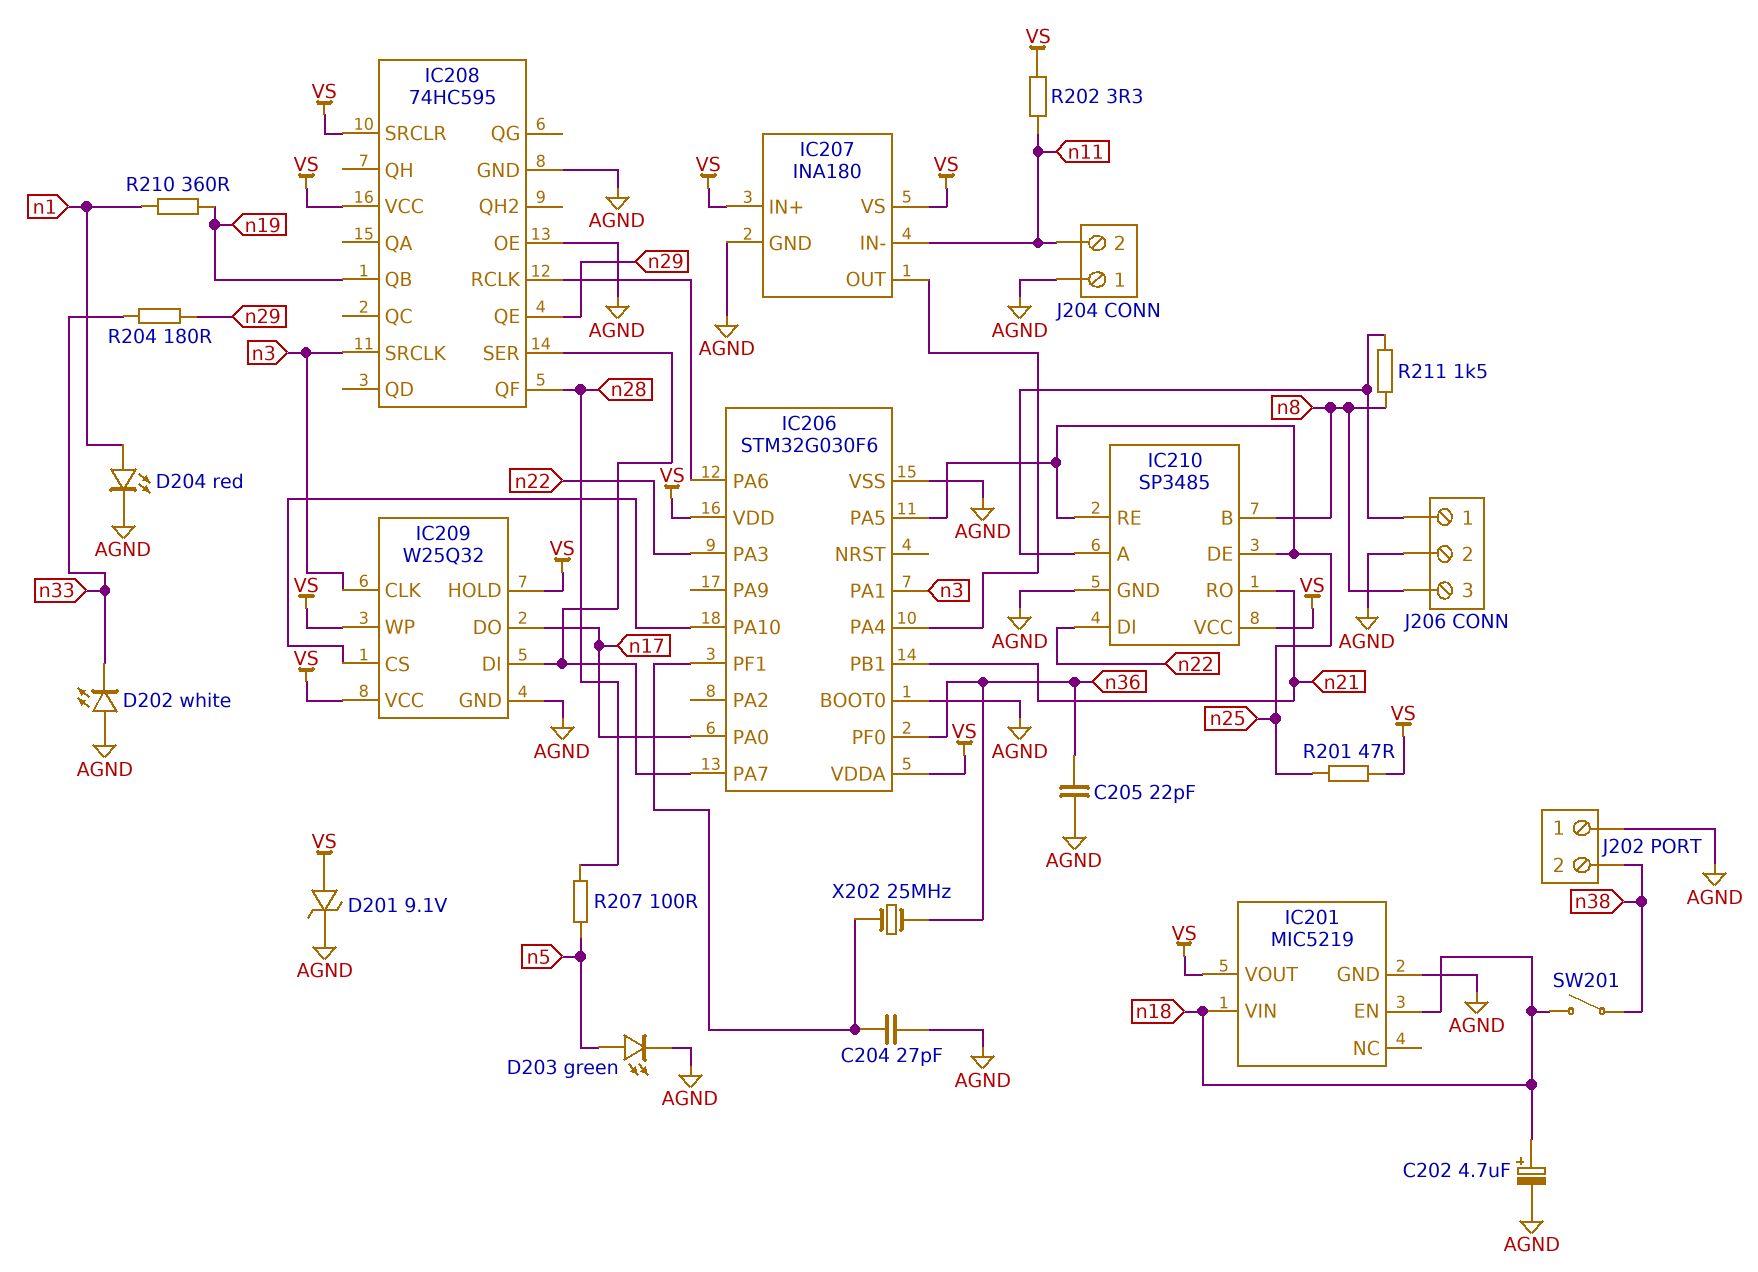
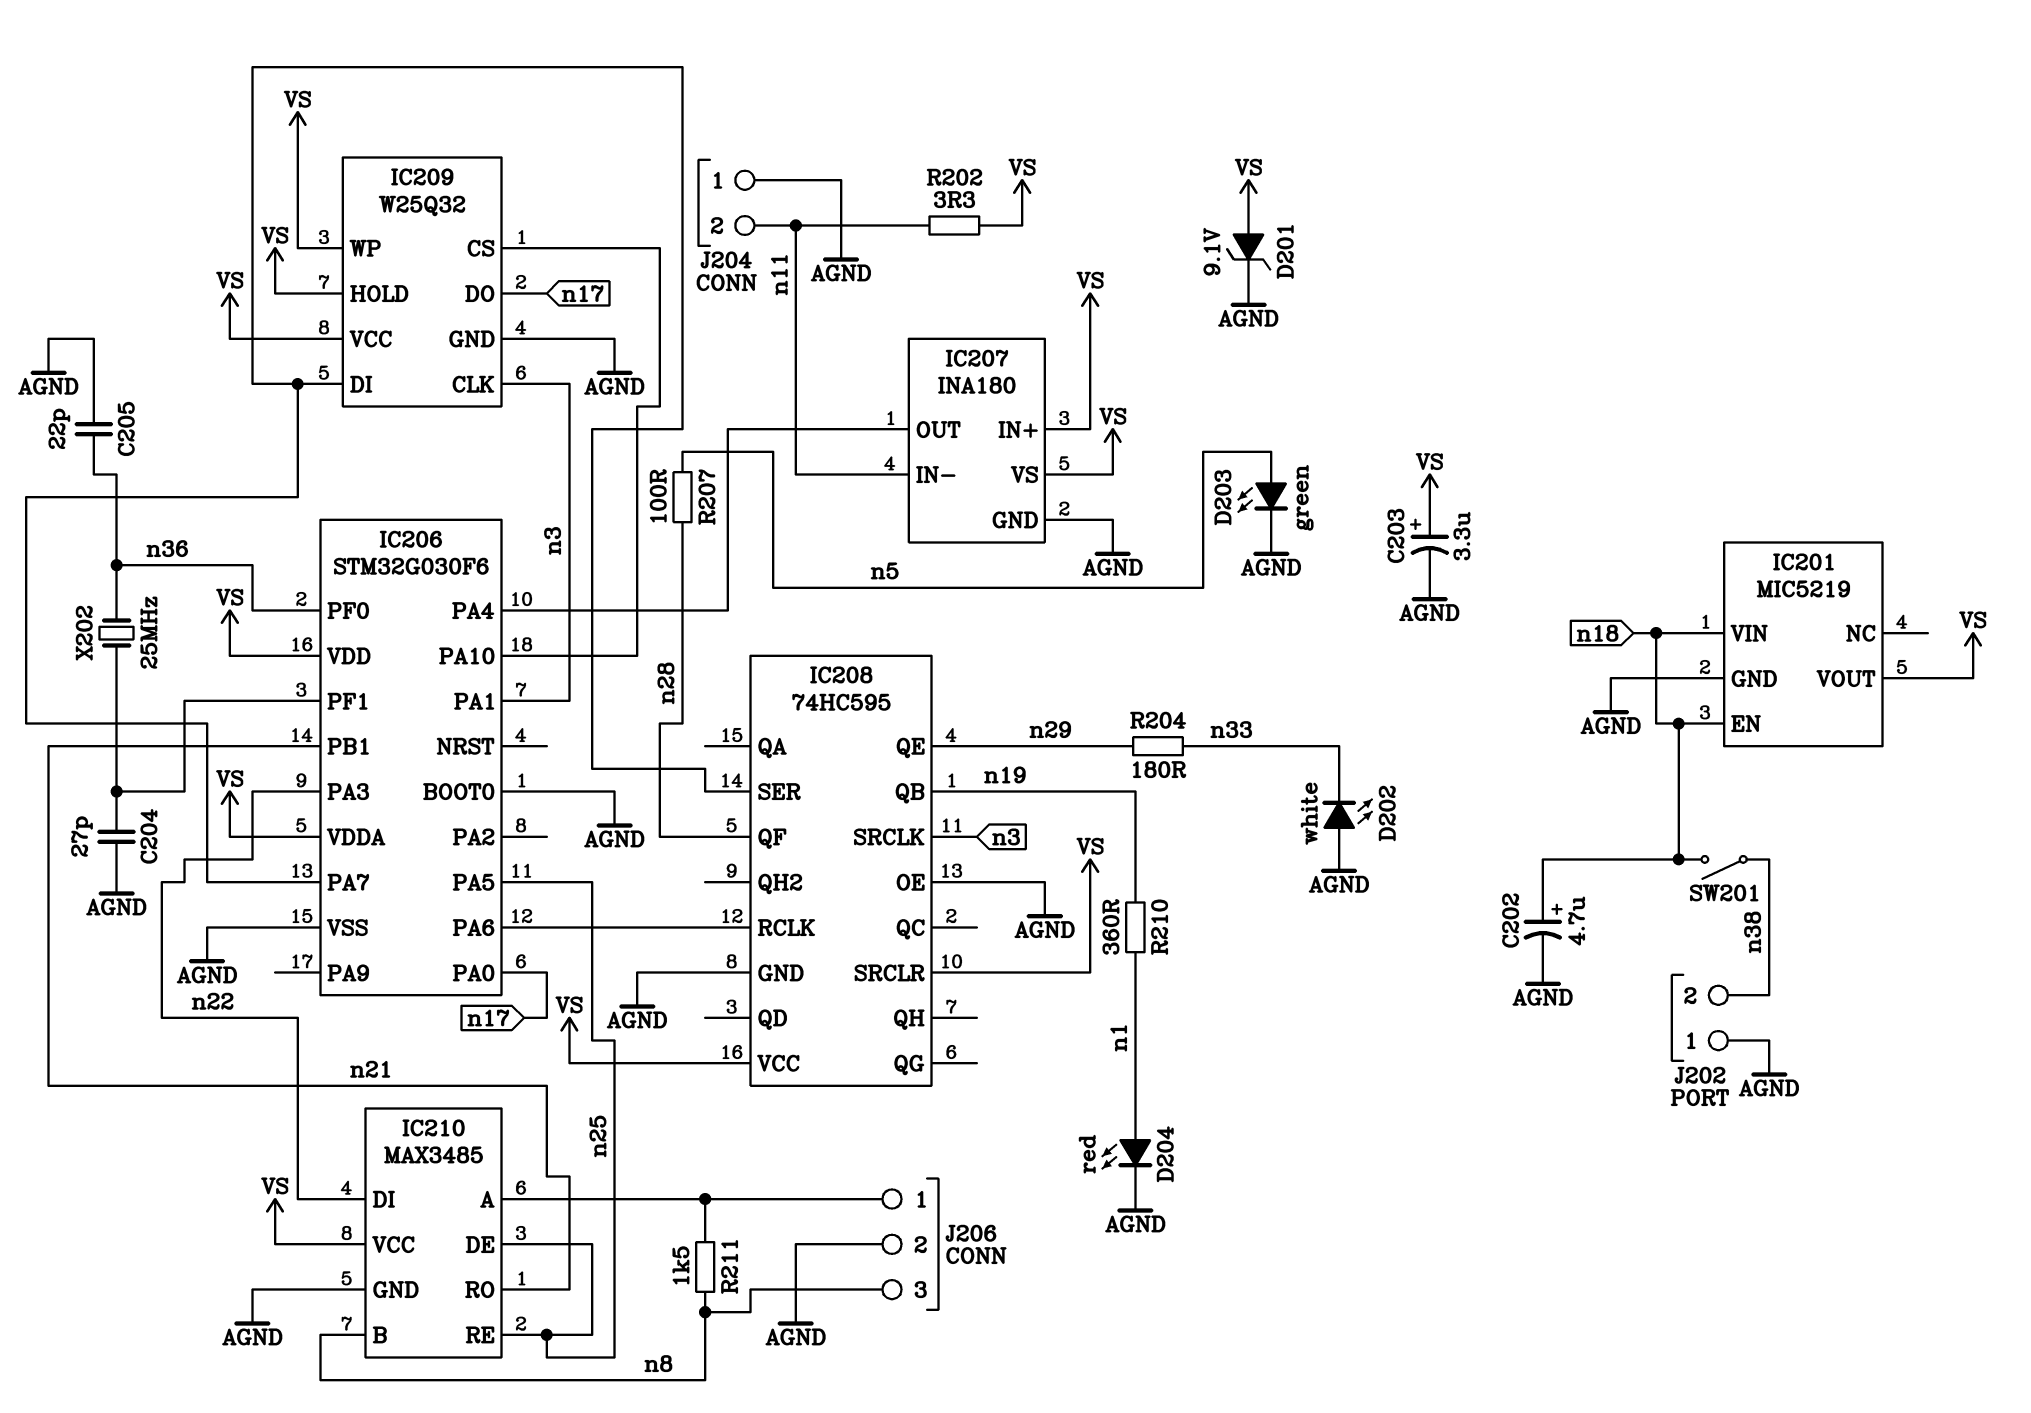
C203: none -> 3.3uF (plus VS, minus AGND)
IC210: SP3485 -> MAX3485
R201: 47 (VS, n25) -> none

